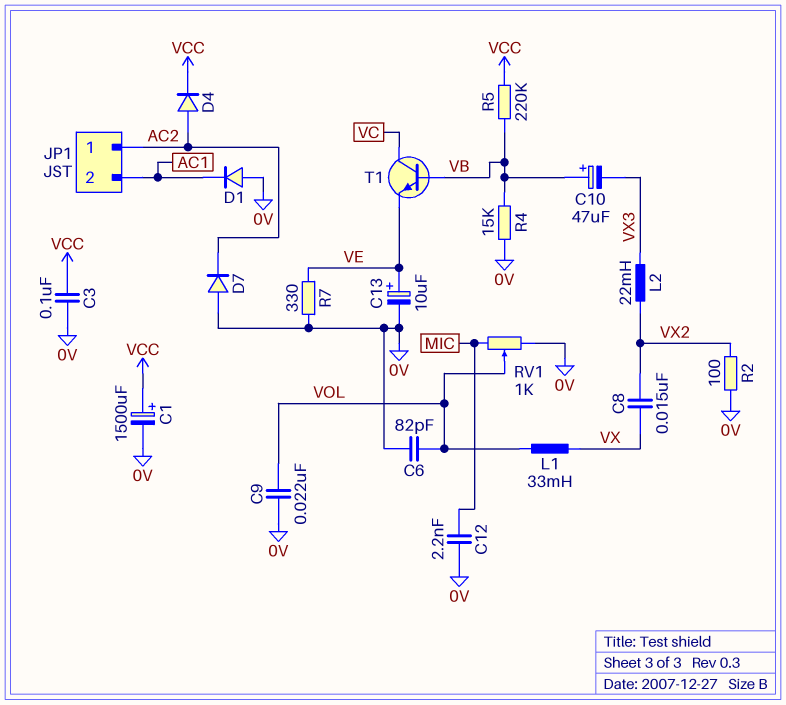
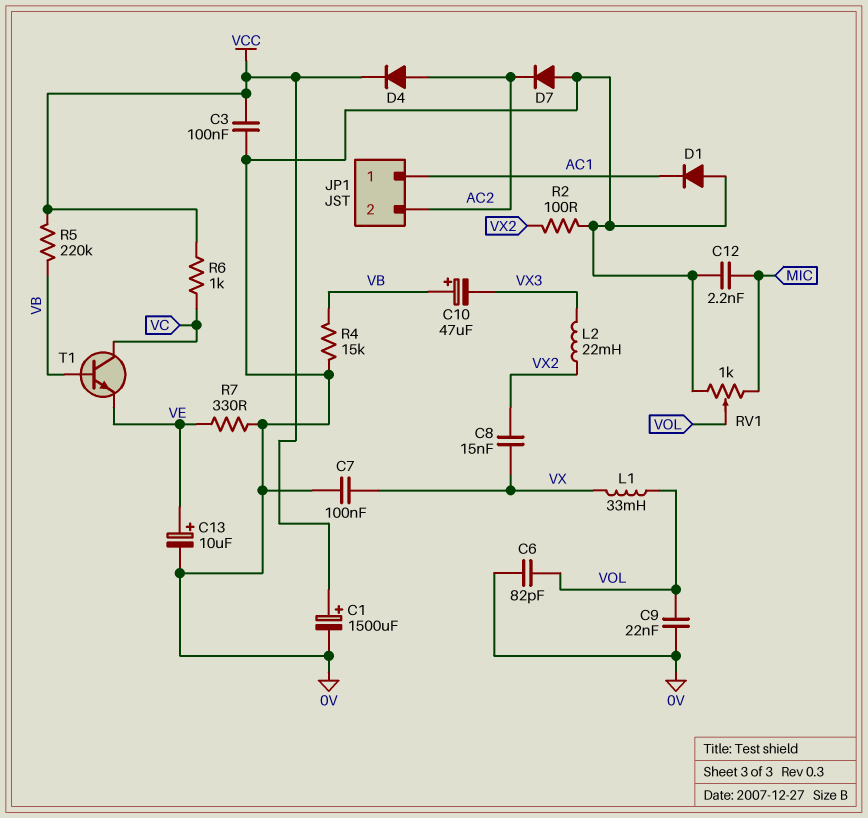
C7: none -> 100nF (0V, VX)
JP1 pin 1: AC2 -> AC1
JP1 pin 2: AC1 -> AC2
R6: none -> 1k (VC, VCC)

